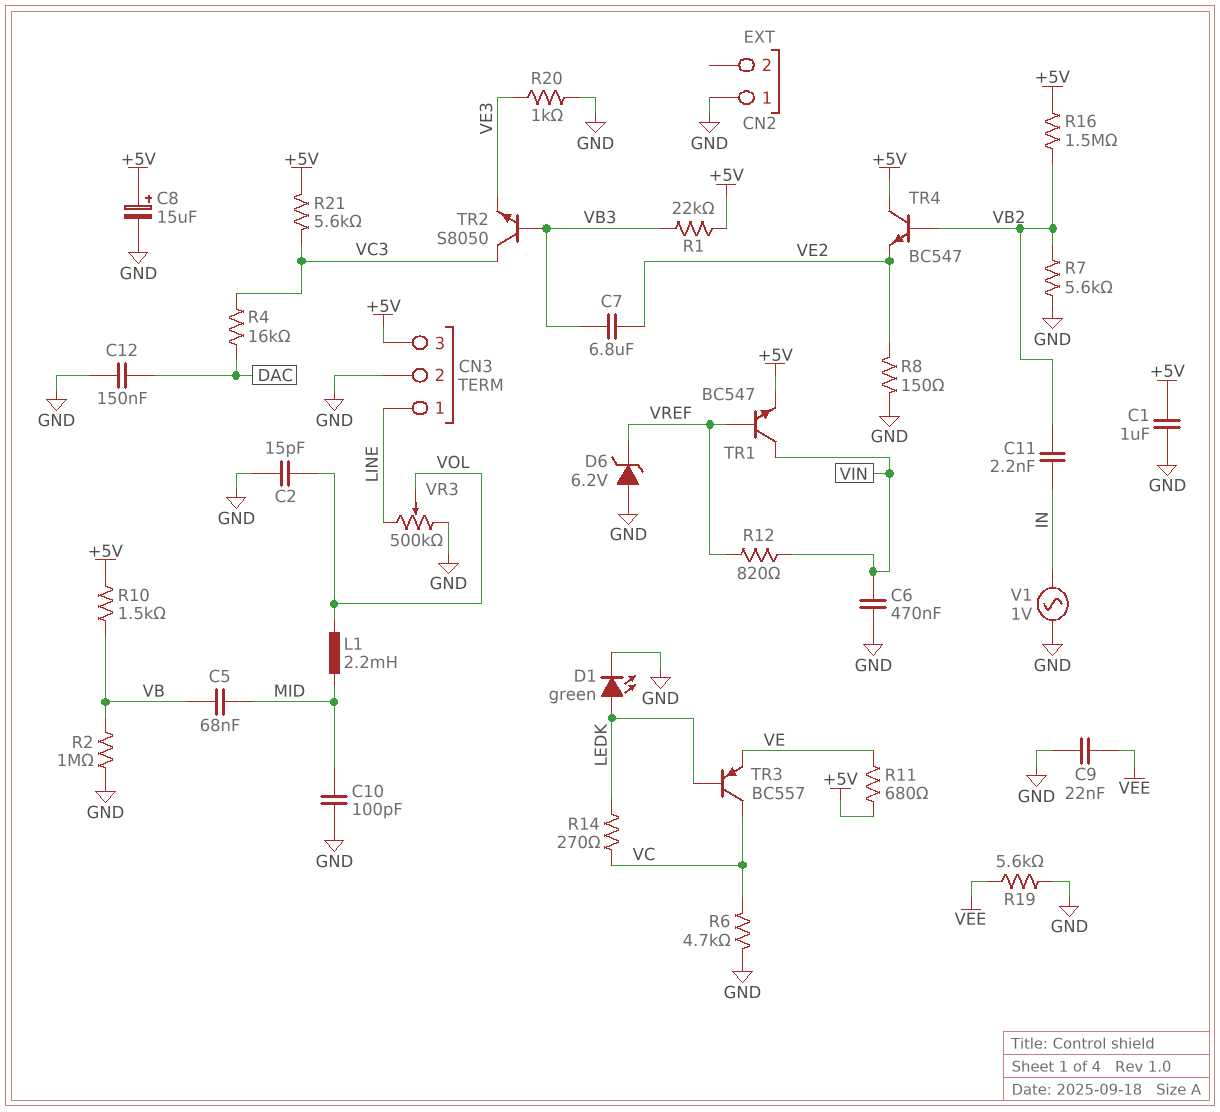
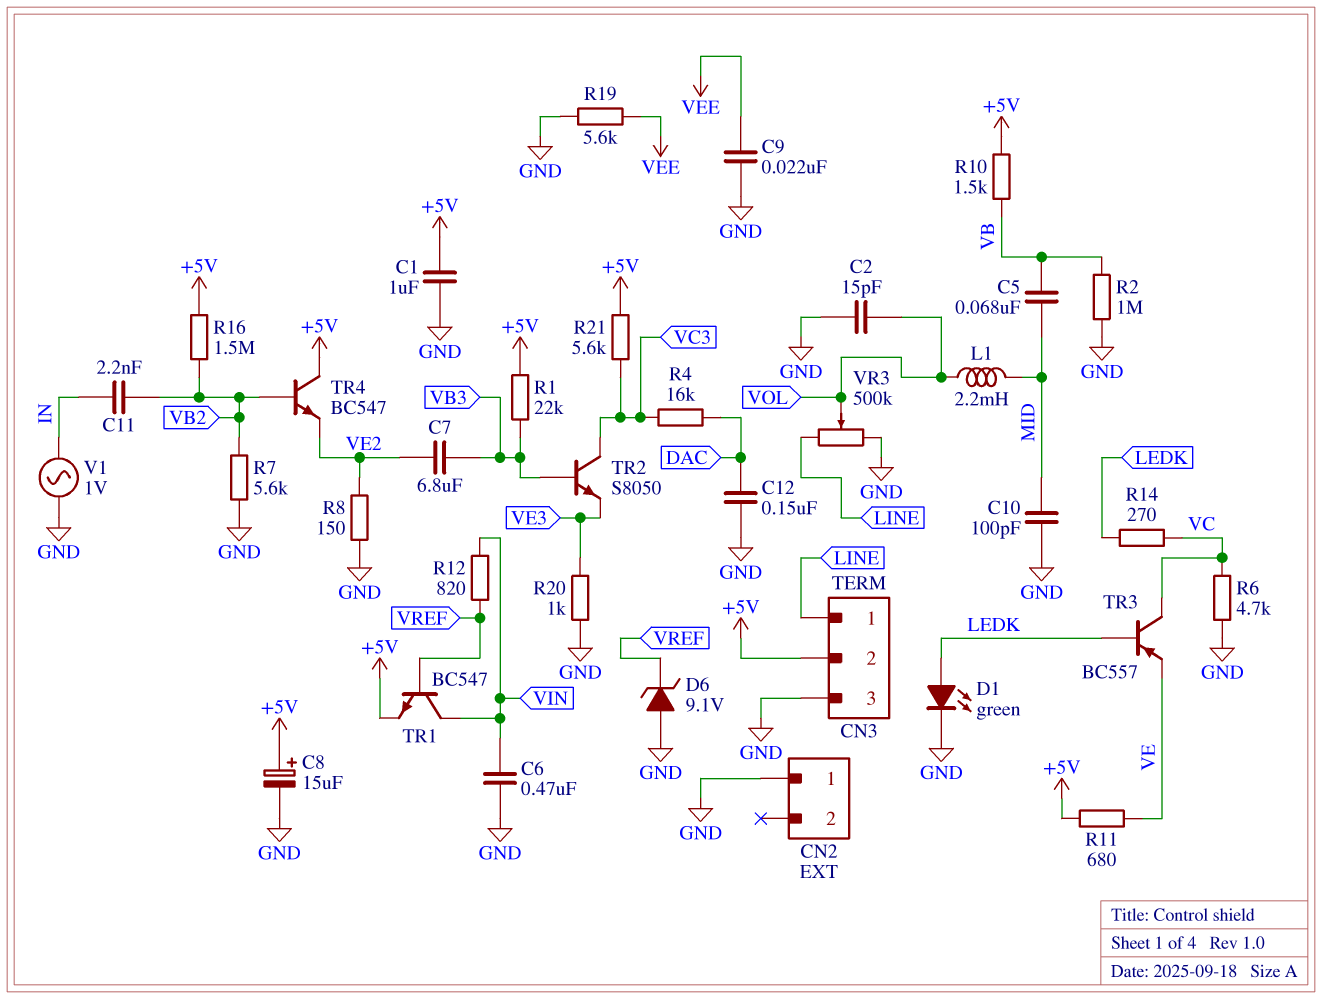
CN3 pin 2: GND -> +5V
CN3 pin 3: +5V -> GND
D6: zener 6.2V (A GND, K VREF) -> zener 9.1V (A GND, K VREF)

